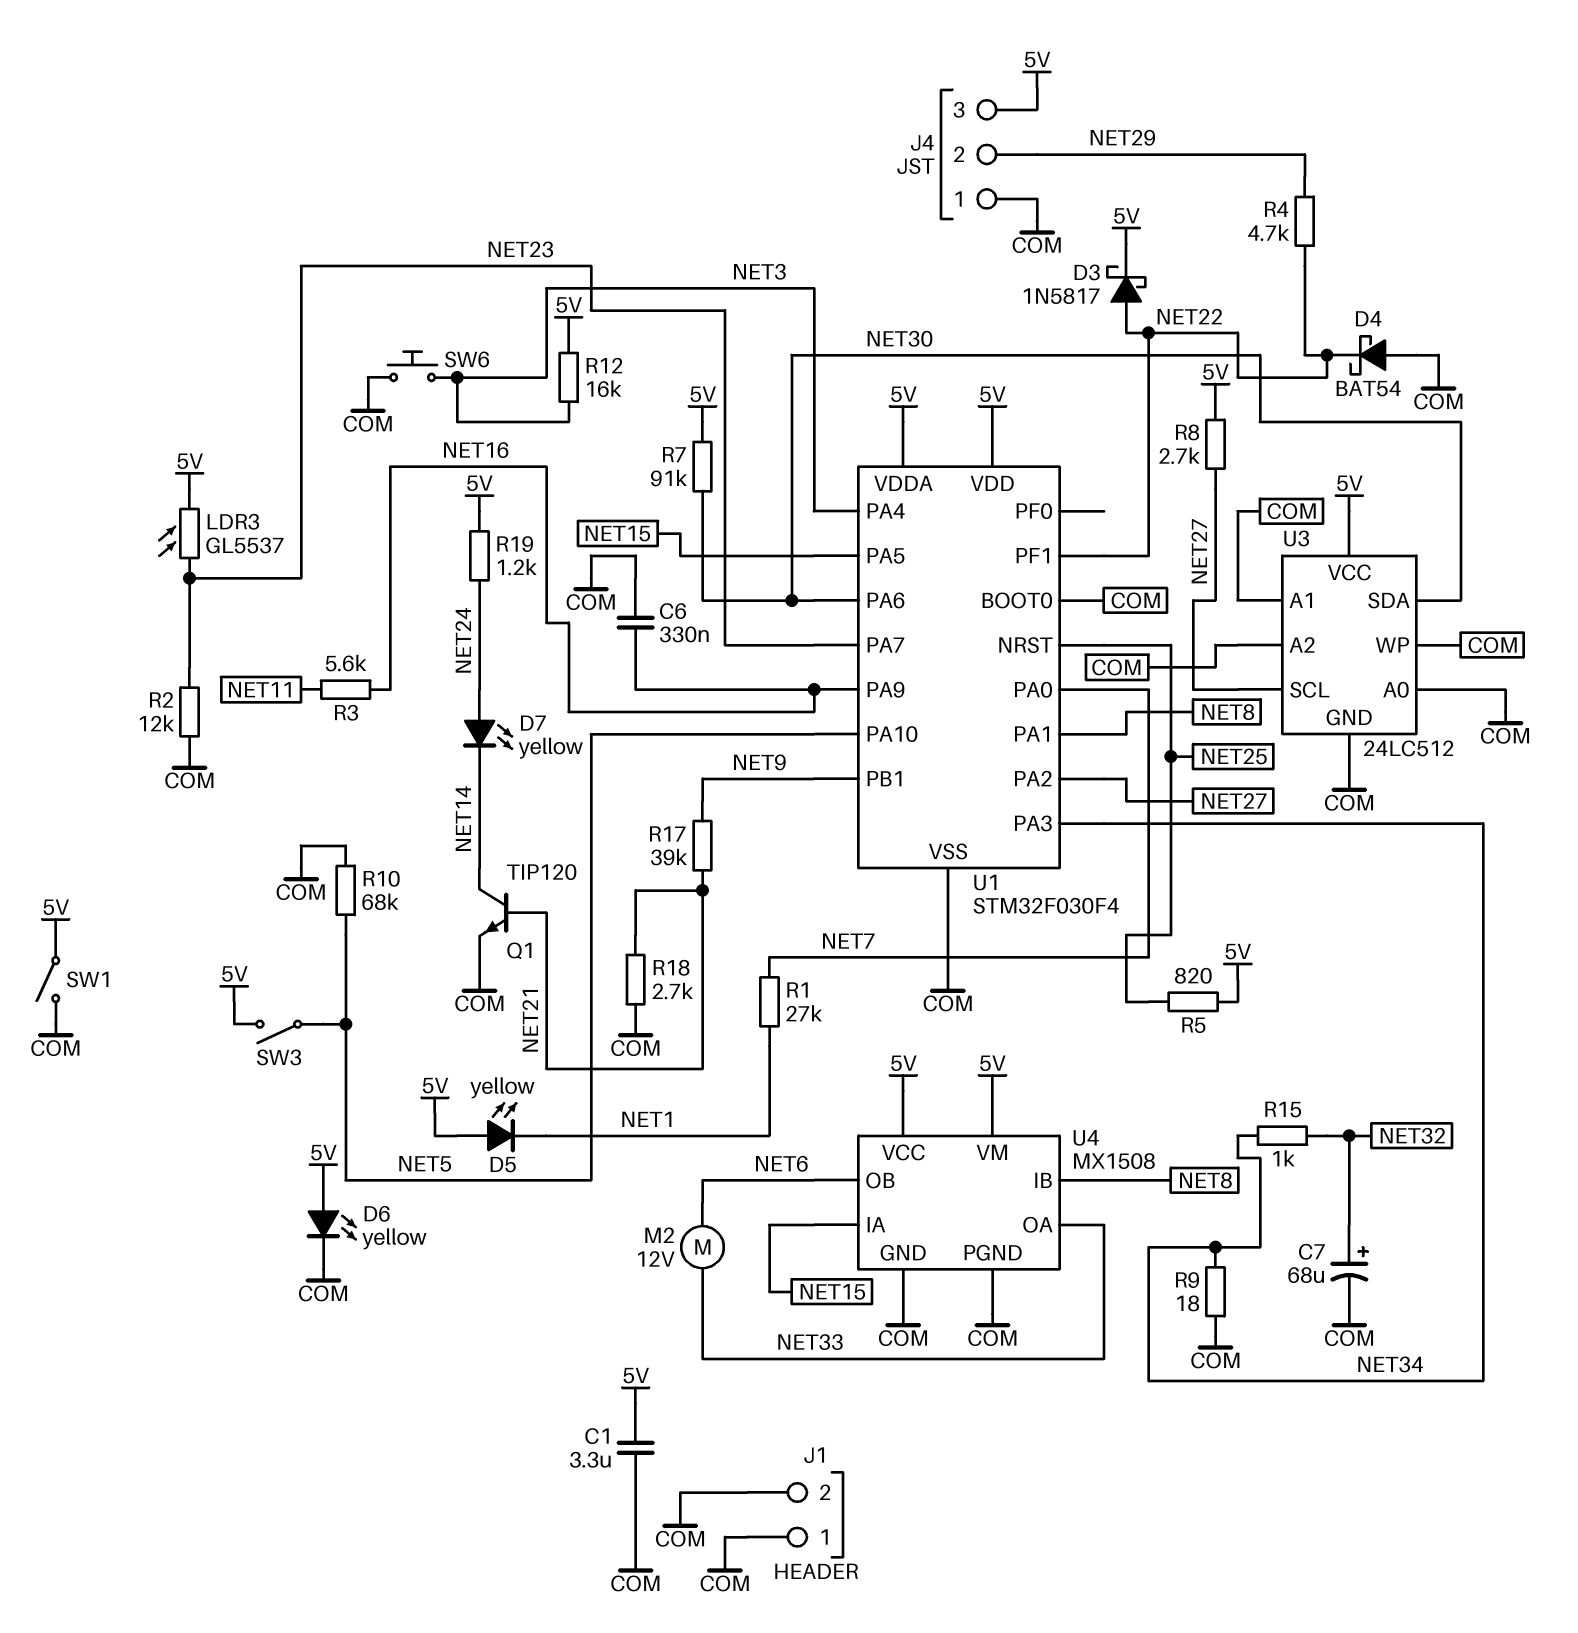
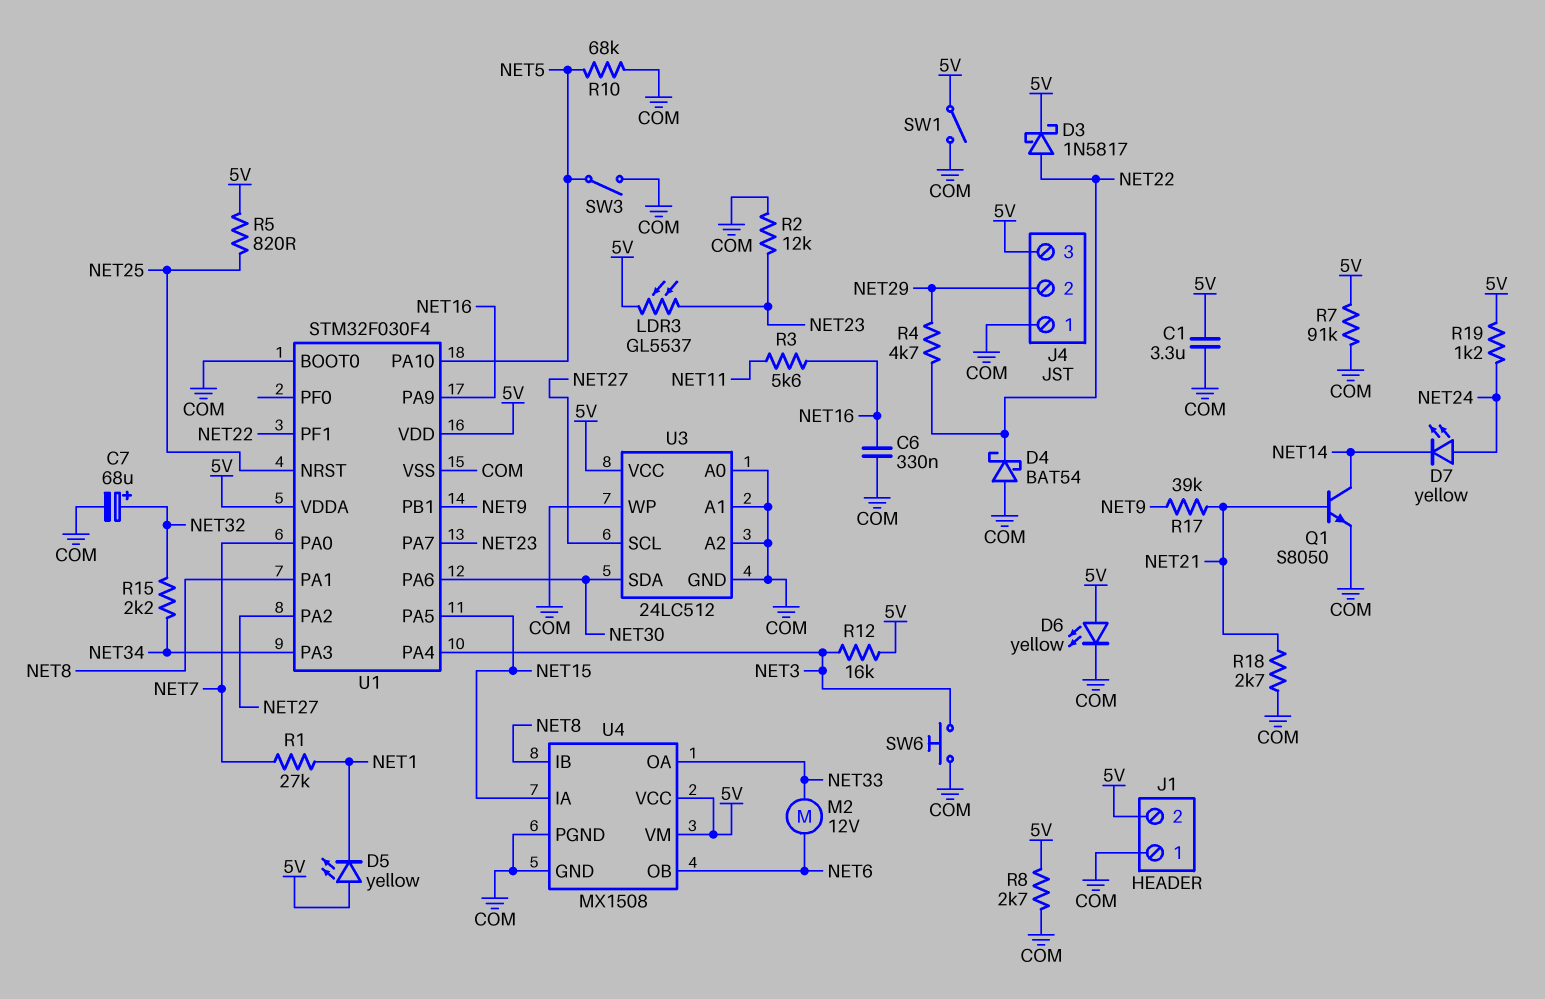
J1 pin 2: COM -> 5V
Q1: NPN TIP120 (B NET21, C NET14, E COM) -> NPN S8050 (B NET21, C NET14, E COM)
R7: 91k (5V, NET30) -> 91k (5V, COM)
R8: 2.7k (5V, NET27) -> 2.7k (5V, COM)
R9: 18 (COM, NET34) -> none
R15: 1k (NET32, NET34) -> 2.2k (NET32, NET34)
SW3: switch (5V, NET5) -> switch (COM, NET5)

